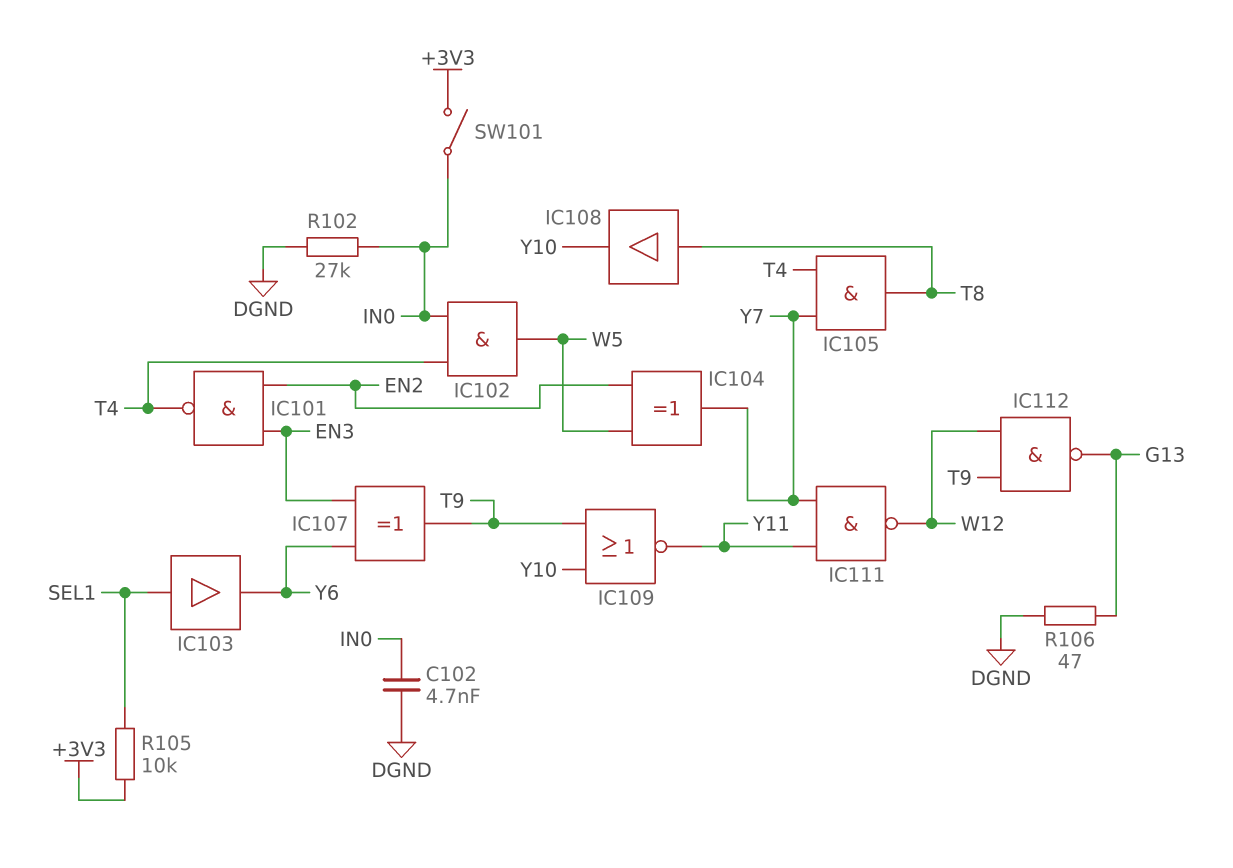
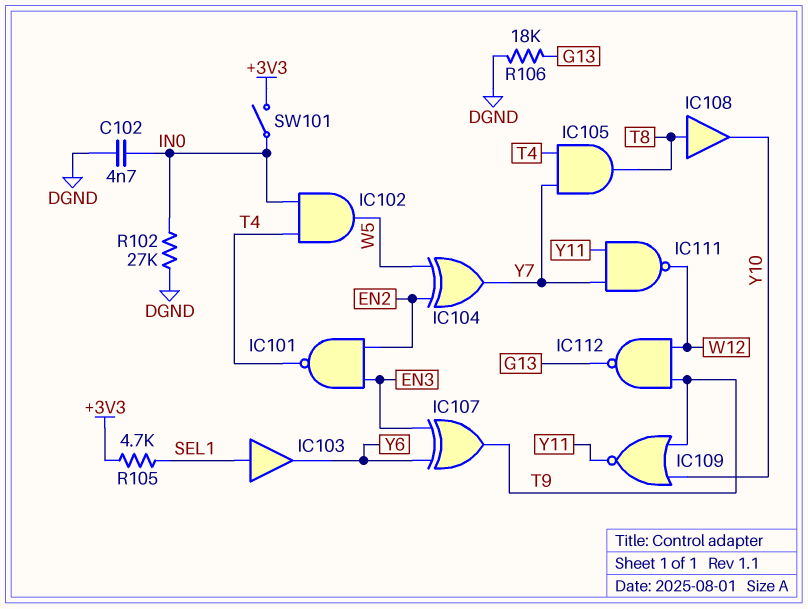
R105: 10k (+3V3, SEL1) -> 4.7k (+3V3, SEL1)
R106: 47 (DGND, G13) -> 18k (DGND, G13)

